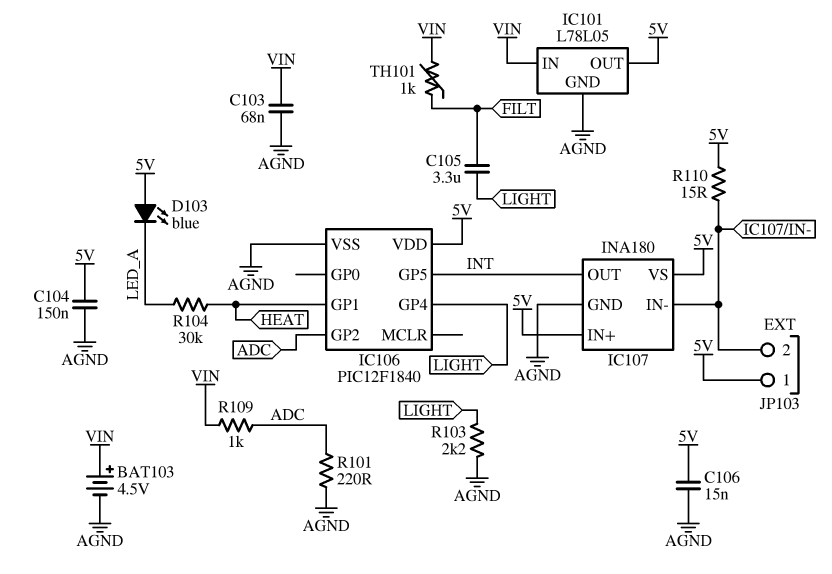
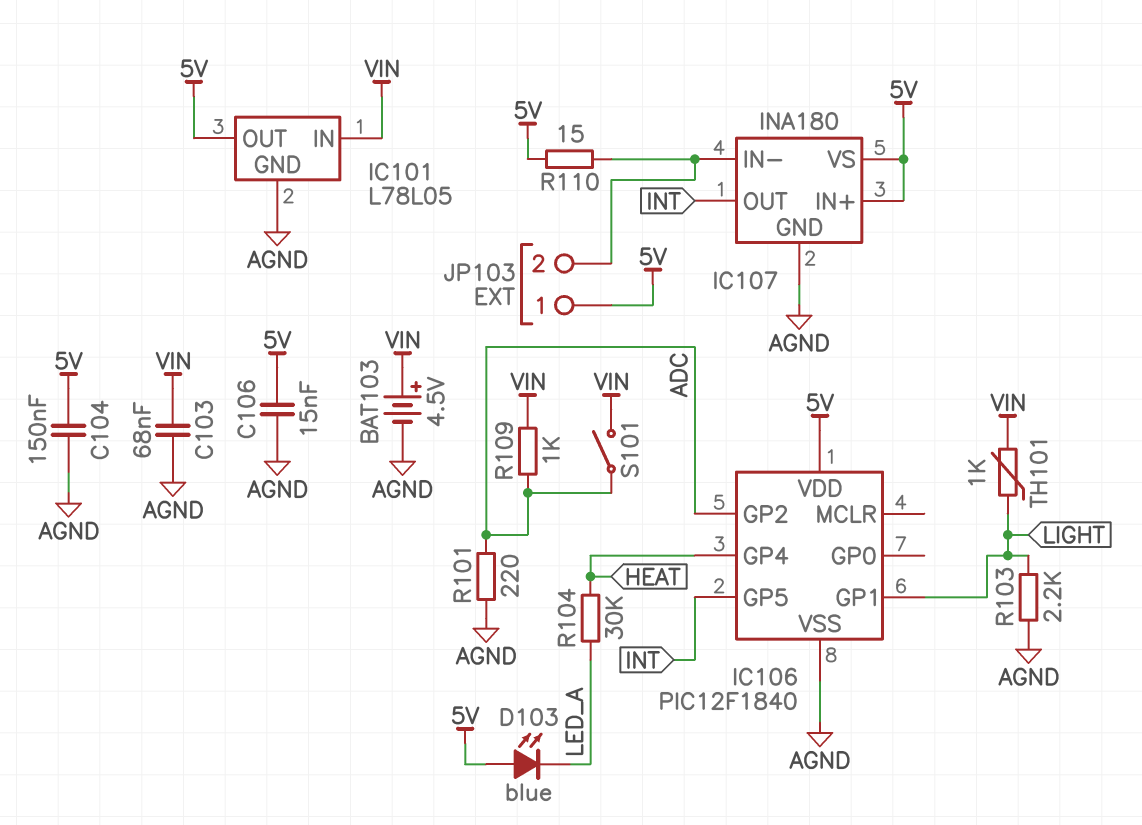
C105: 3.3uF (FILT, LIGHT) -> none
IC106 pin GP1: HEAT -> LIGHT
IC106 pin GP4: LIGHT -> HEAT
S101: none -> switch (ADC, VIN)
TH101: 1k (FILT, VIN) -> 1k (LIGHT, VIN)

